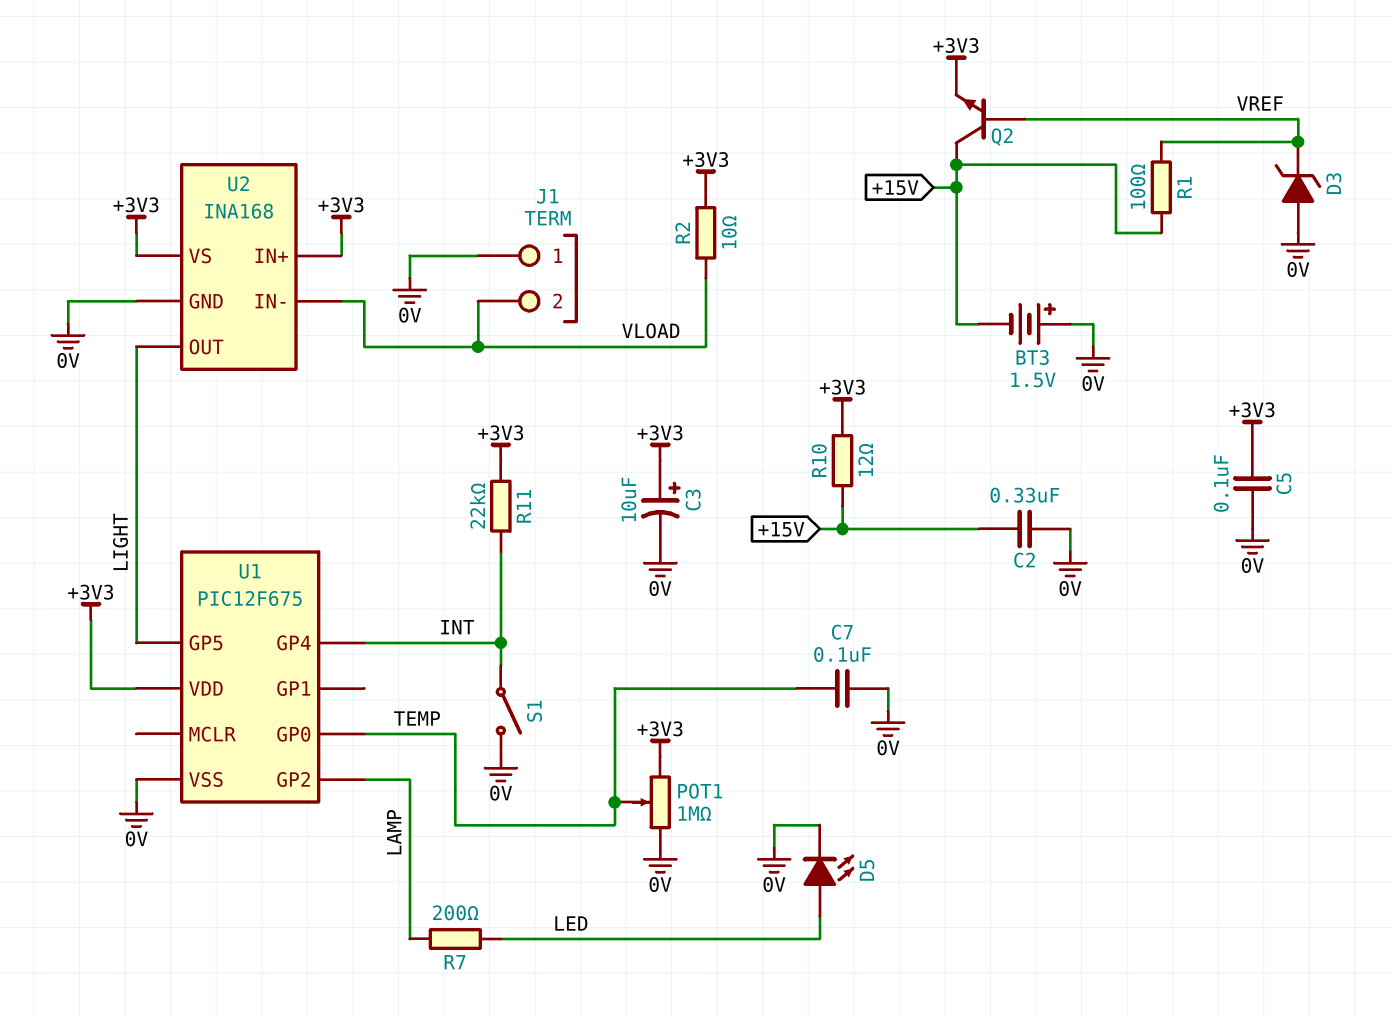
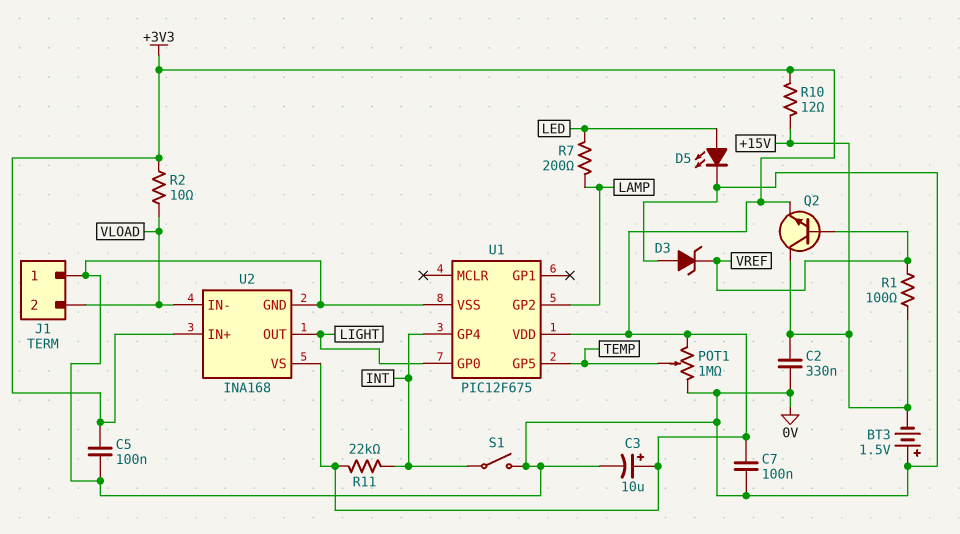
C7: 100nF (0V, TEMP) -> 100nF (+3V3, 0V)
U1 pin GP0: TEMP -> LIGHT
U1 pin GP5: LIGHT -> TEMP

